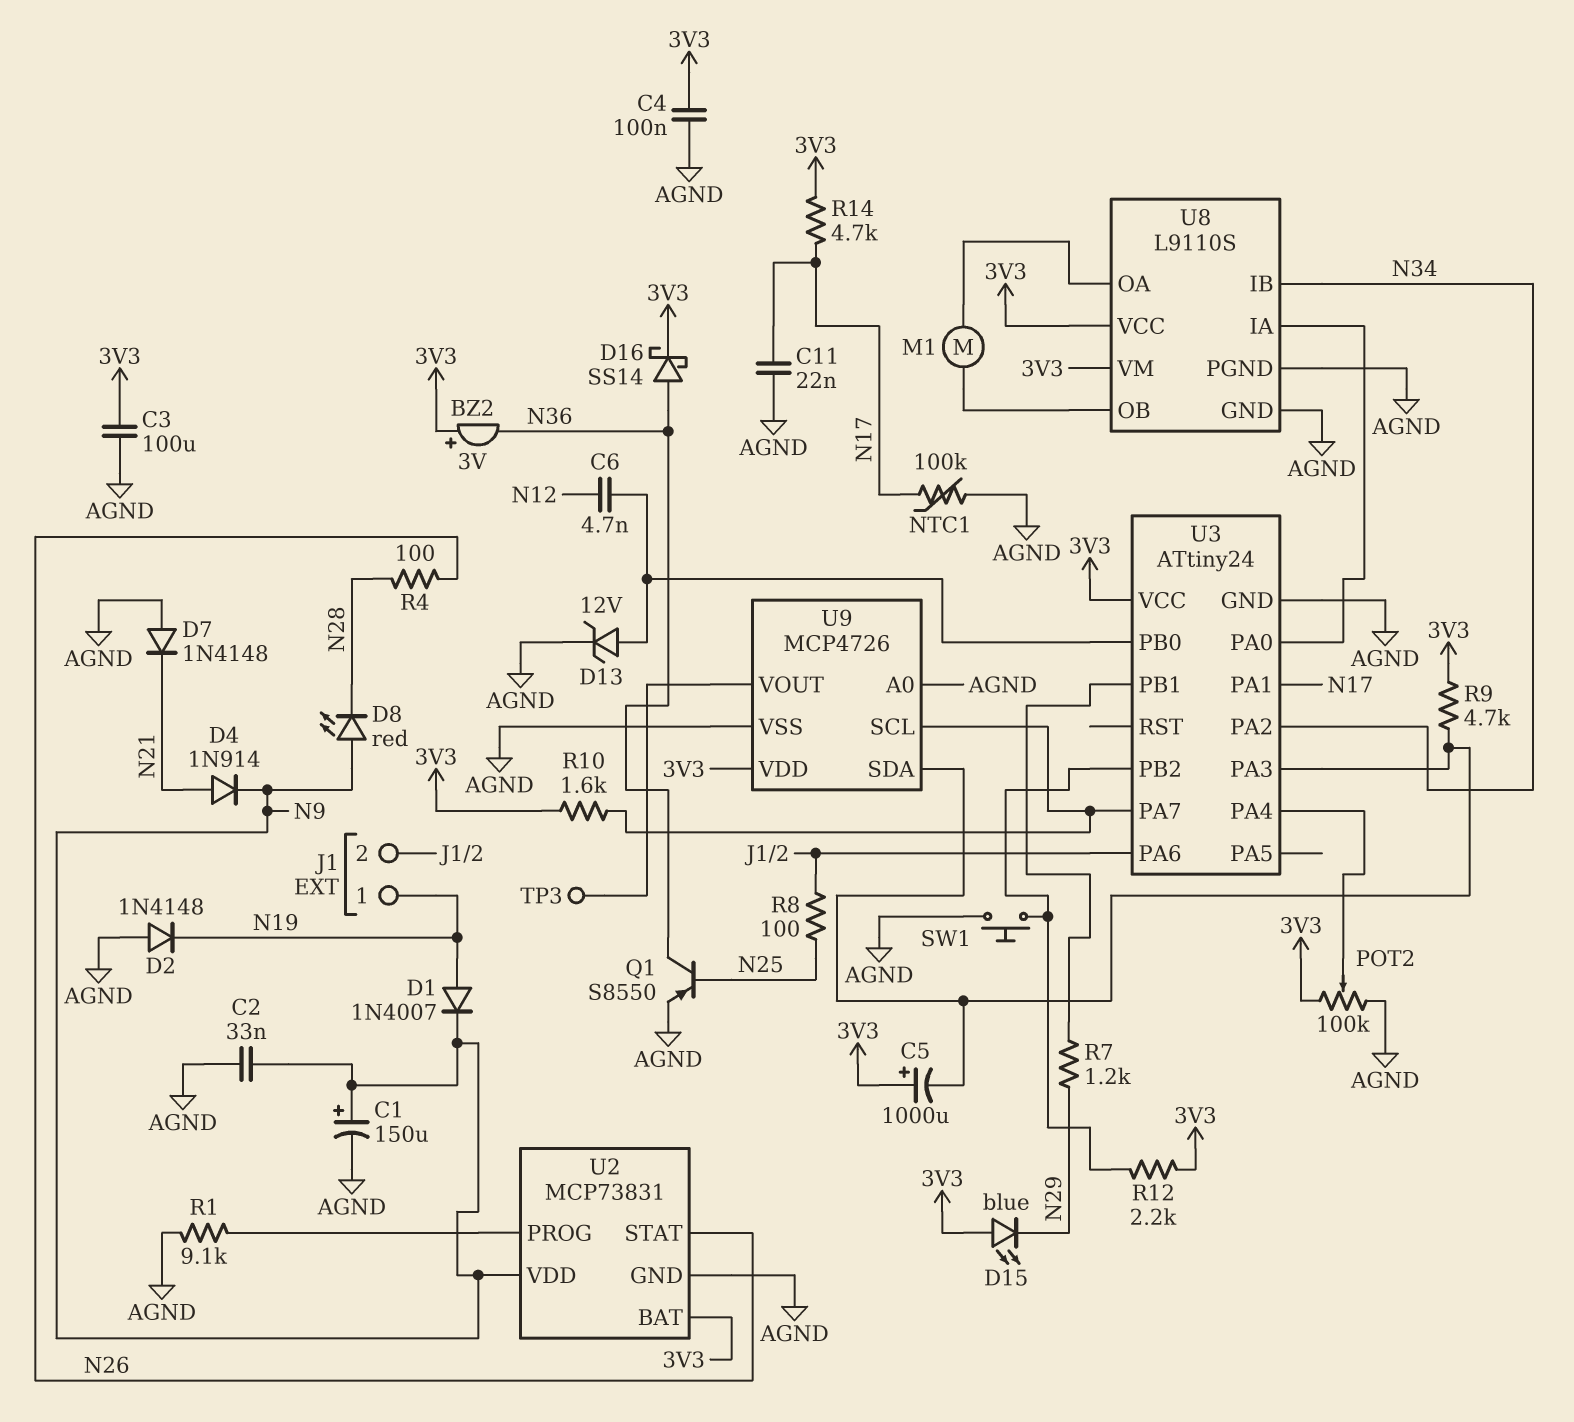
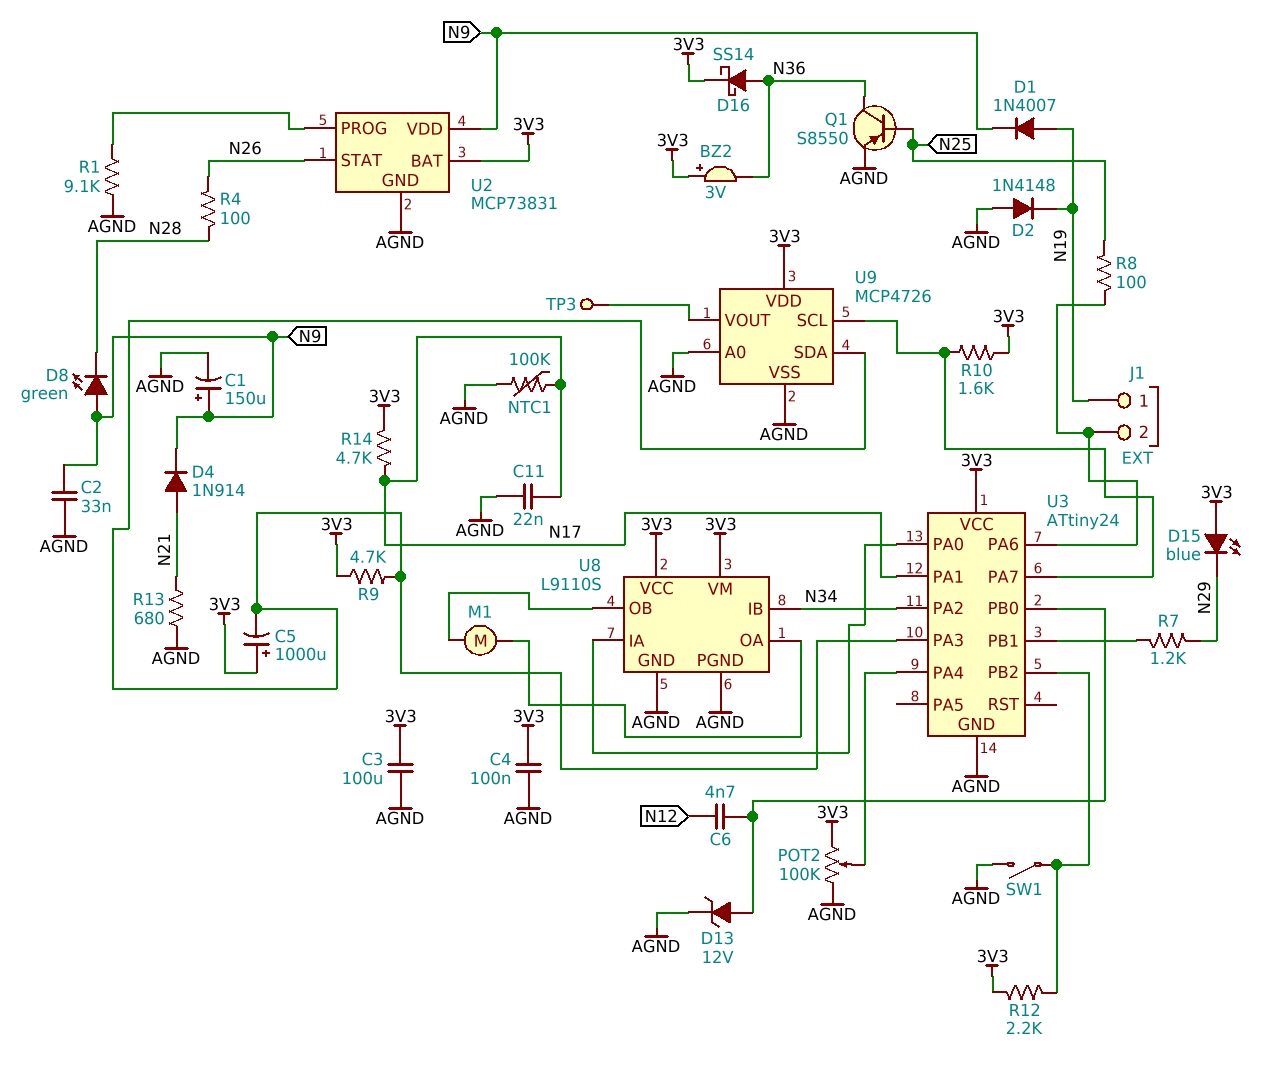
D7: diode 1N4148 (A AGND, K N21) -> none
D8: LED red (A N9, K N28) -> LED green (A N9, K N28)
R13: none -> 680 (AGND, N21)
SW1: button (AGND, U3/PB2) -> switch (AGND, U3/PB2)

